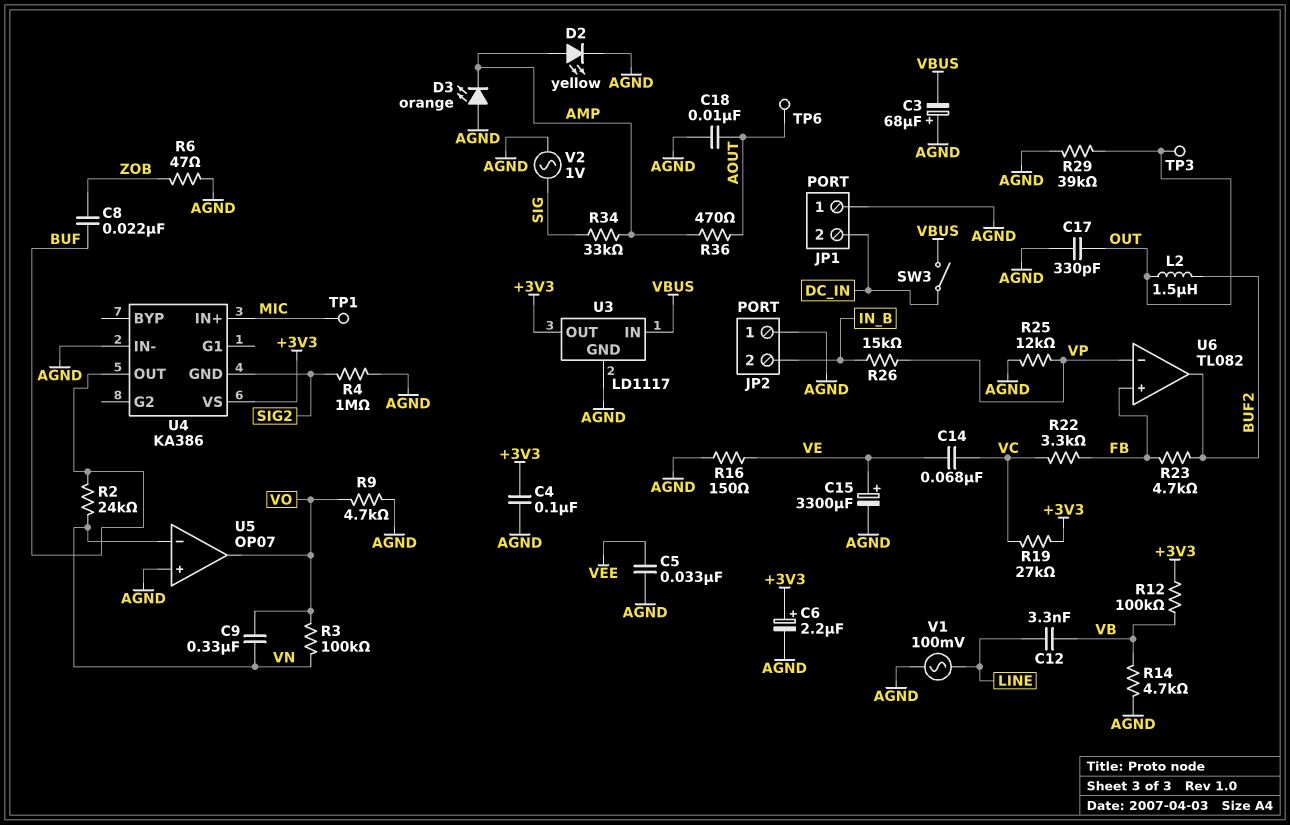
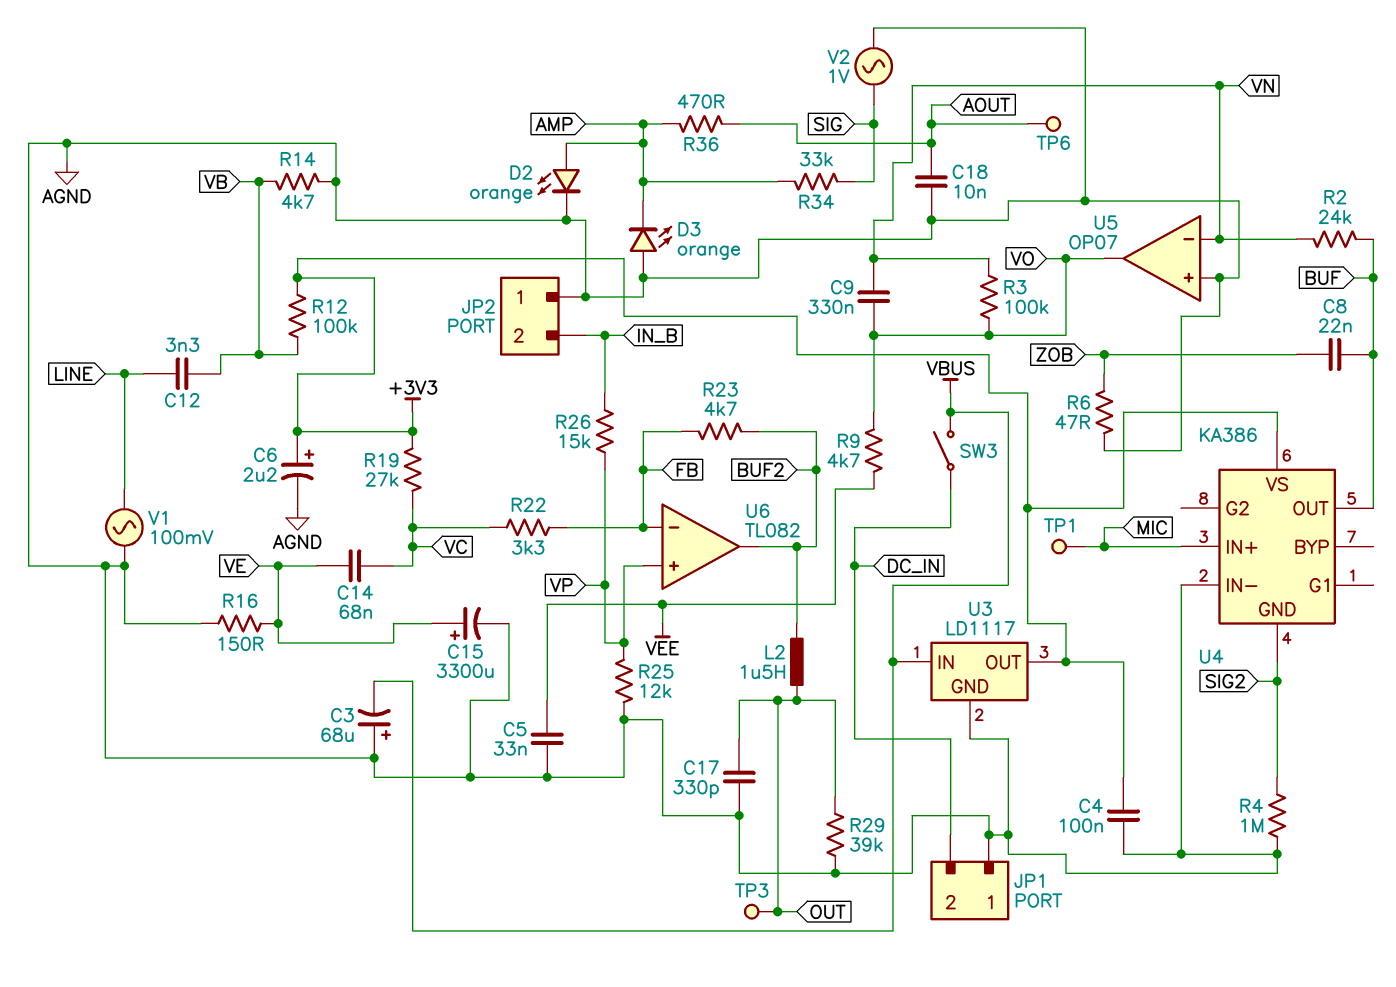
D2: LED yellow (A AMP, K AGND) -> LED orange (A AMP, K AGND)
R9: 4.7k (AGND, VO) -> 4.7k (VEE, VO)
U6 pin in+: FB -> VP
U6 pin in-: VP -> FB

